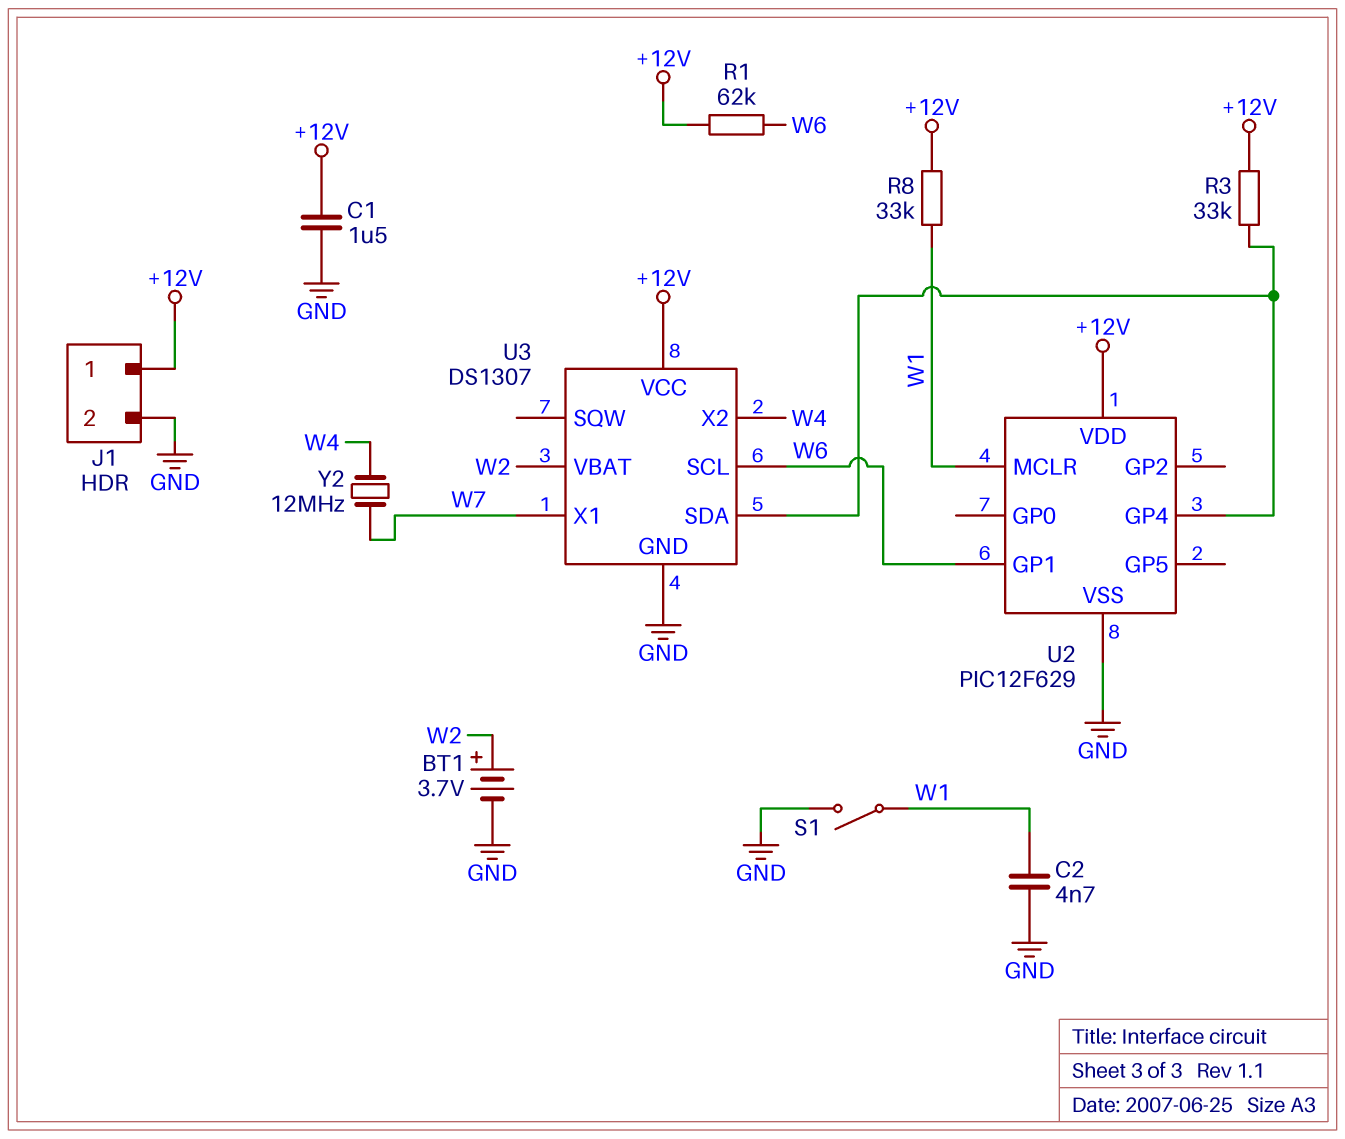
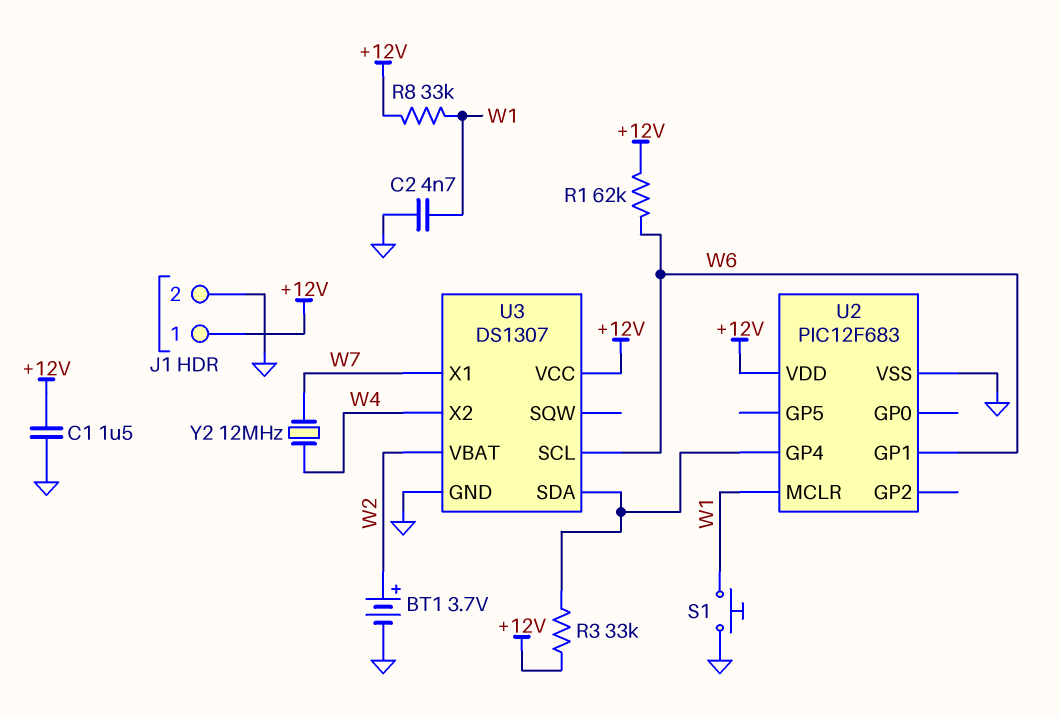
S1: switch (GND, W1) -> button (GND, W1)
U2: PIC12F629 -> PIC12F683

